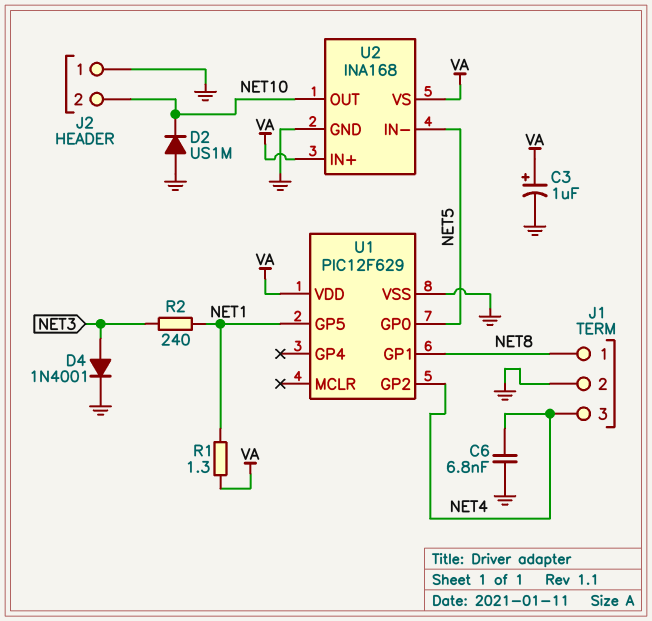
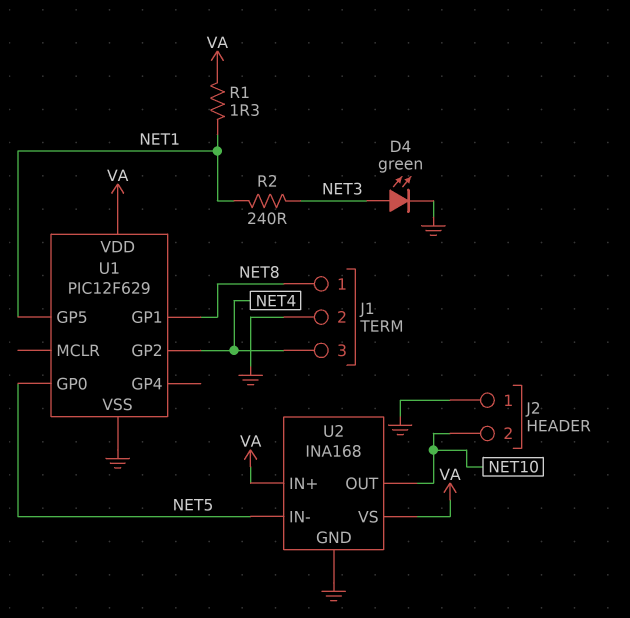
C3: 1uF (plus VA, minus GND) -> none
C6: 6.8nF (GND, NET4) -> none
D2: diode US1M (A GND, K NET10) -> none
D4: diode 1N4001 (A NET3, K GND) -> LED green (A NET3, K GND)

